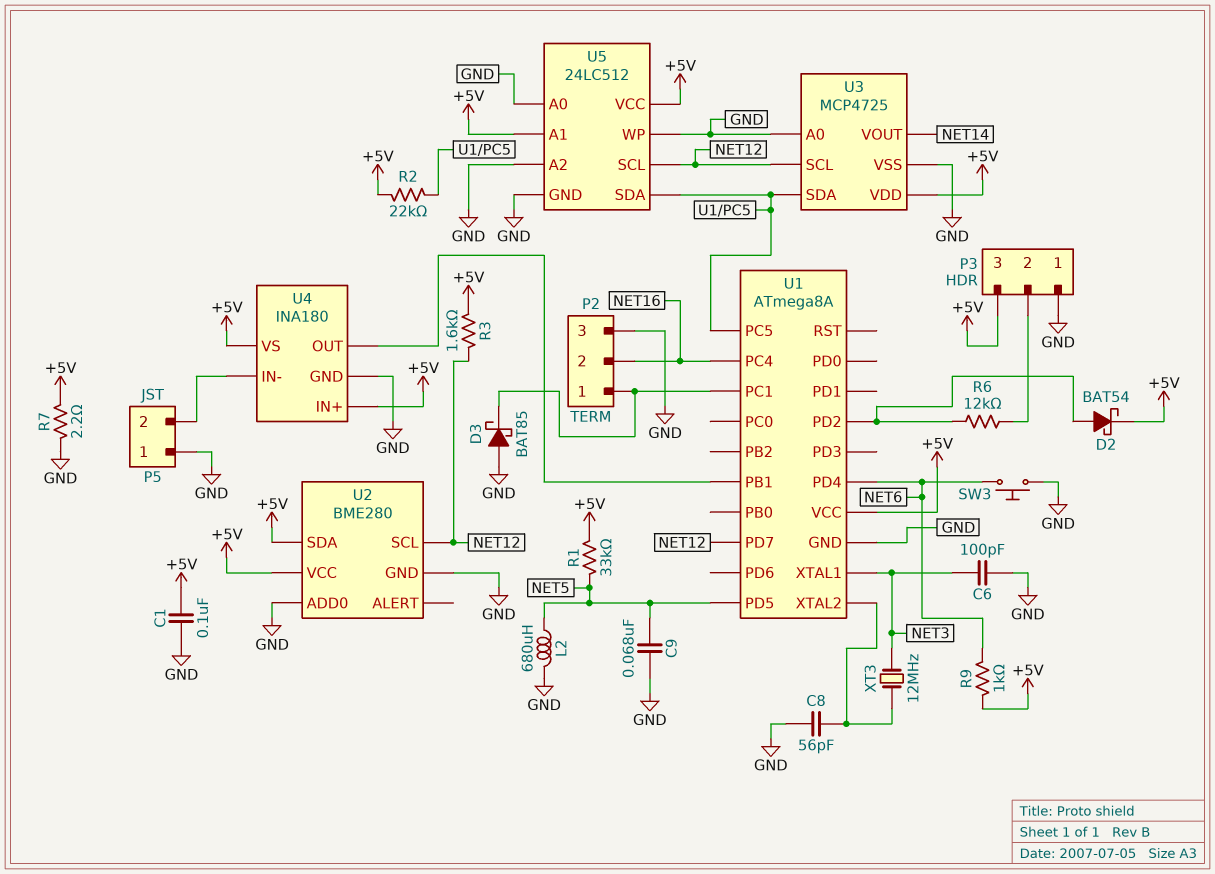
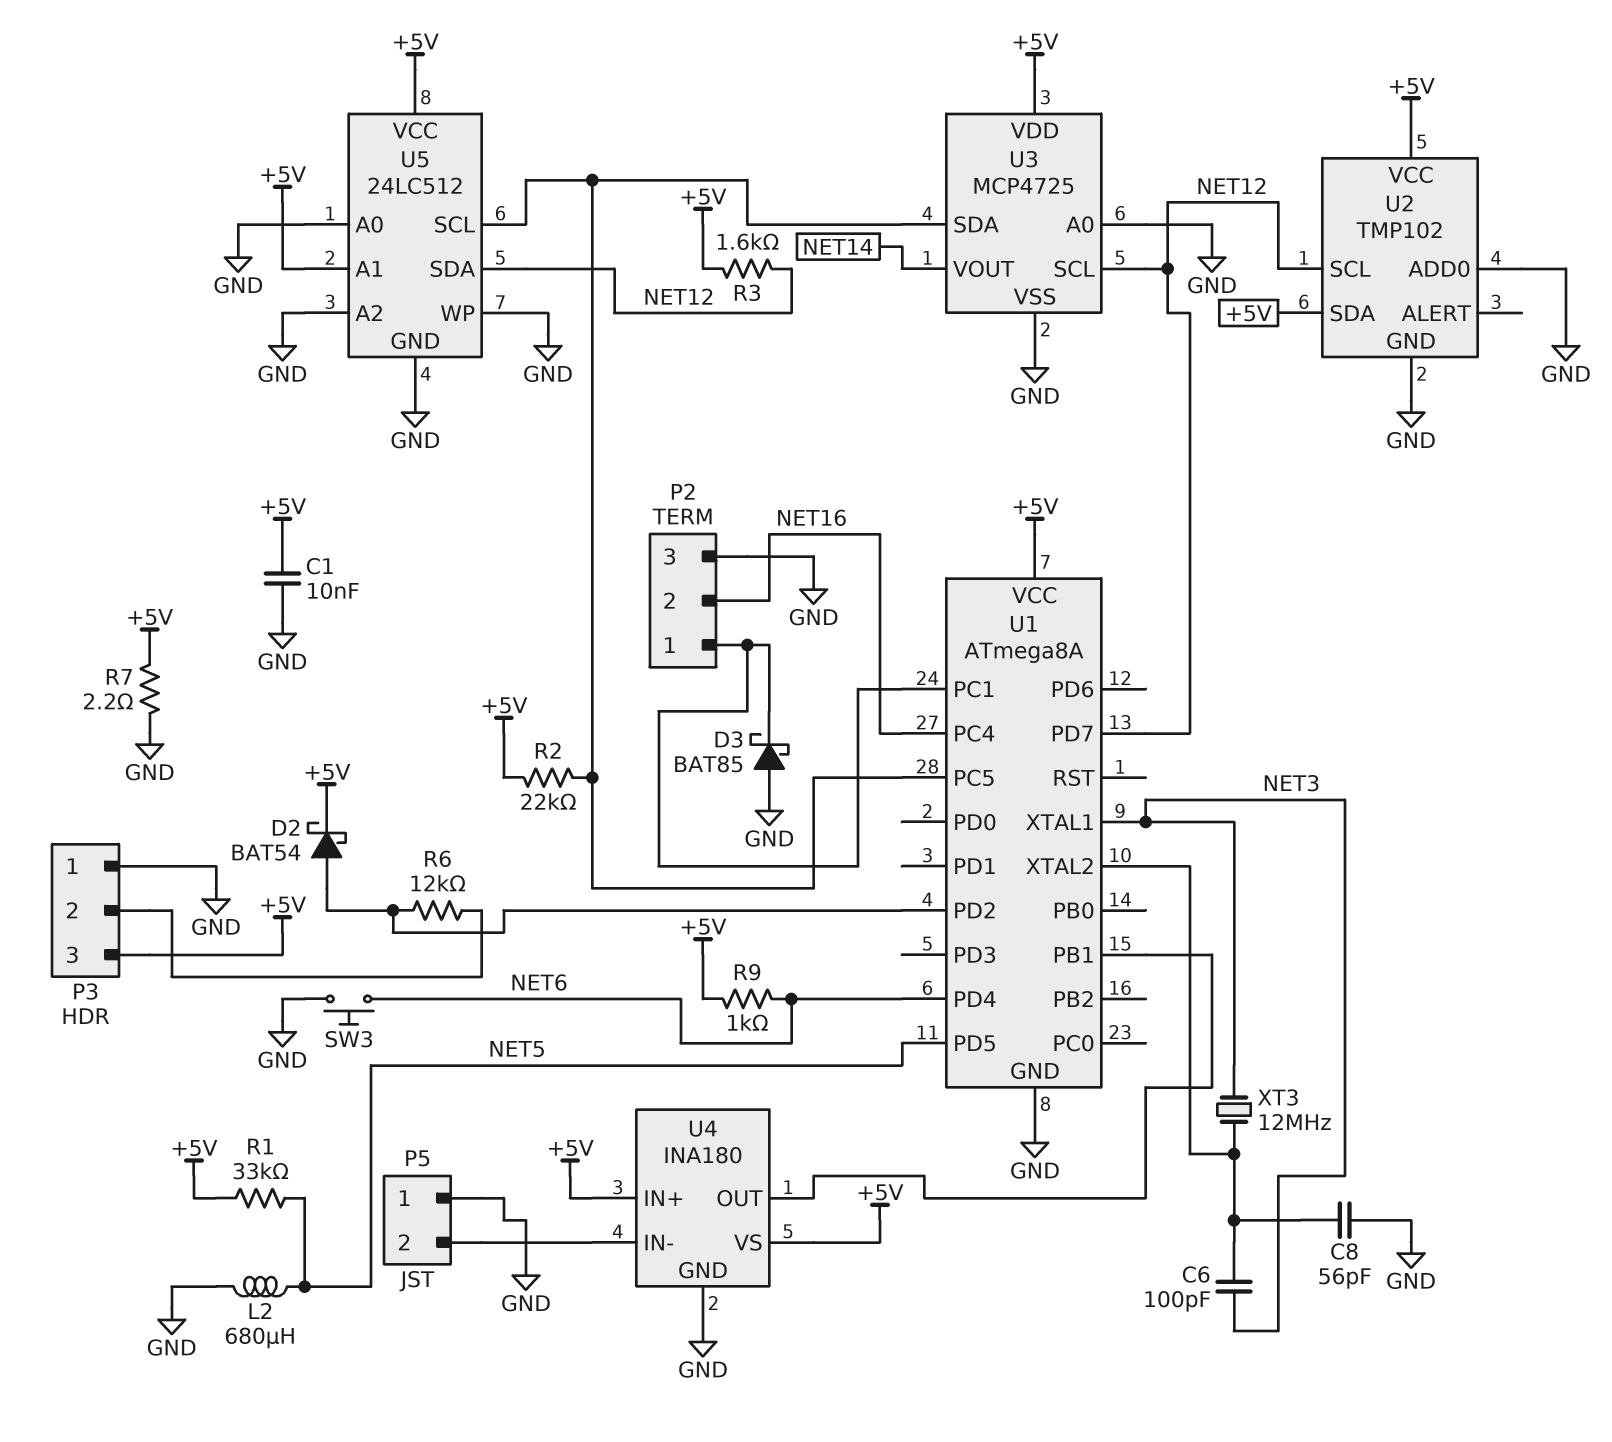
C1: 100nF (+5V, GND) -> 10nF (+5V, GND)
C6: 100pF (GND, NET3) -> 100pF (NET3, U1/XTAL2)
C9: 68nF (GND, NET5) -> none
U2: BME280 -> TMP102
U5 pin SCL: NET12 -> U1/PC5
U5 pin SDA: U1/PC5 -> NET12

